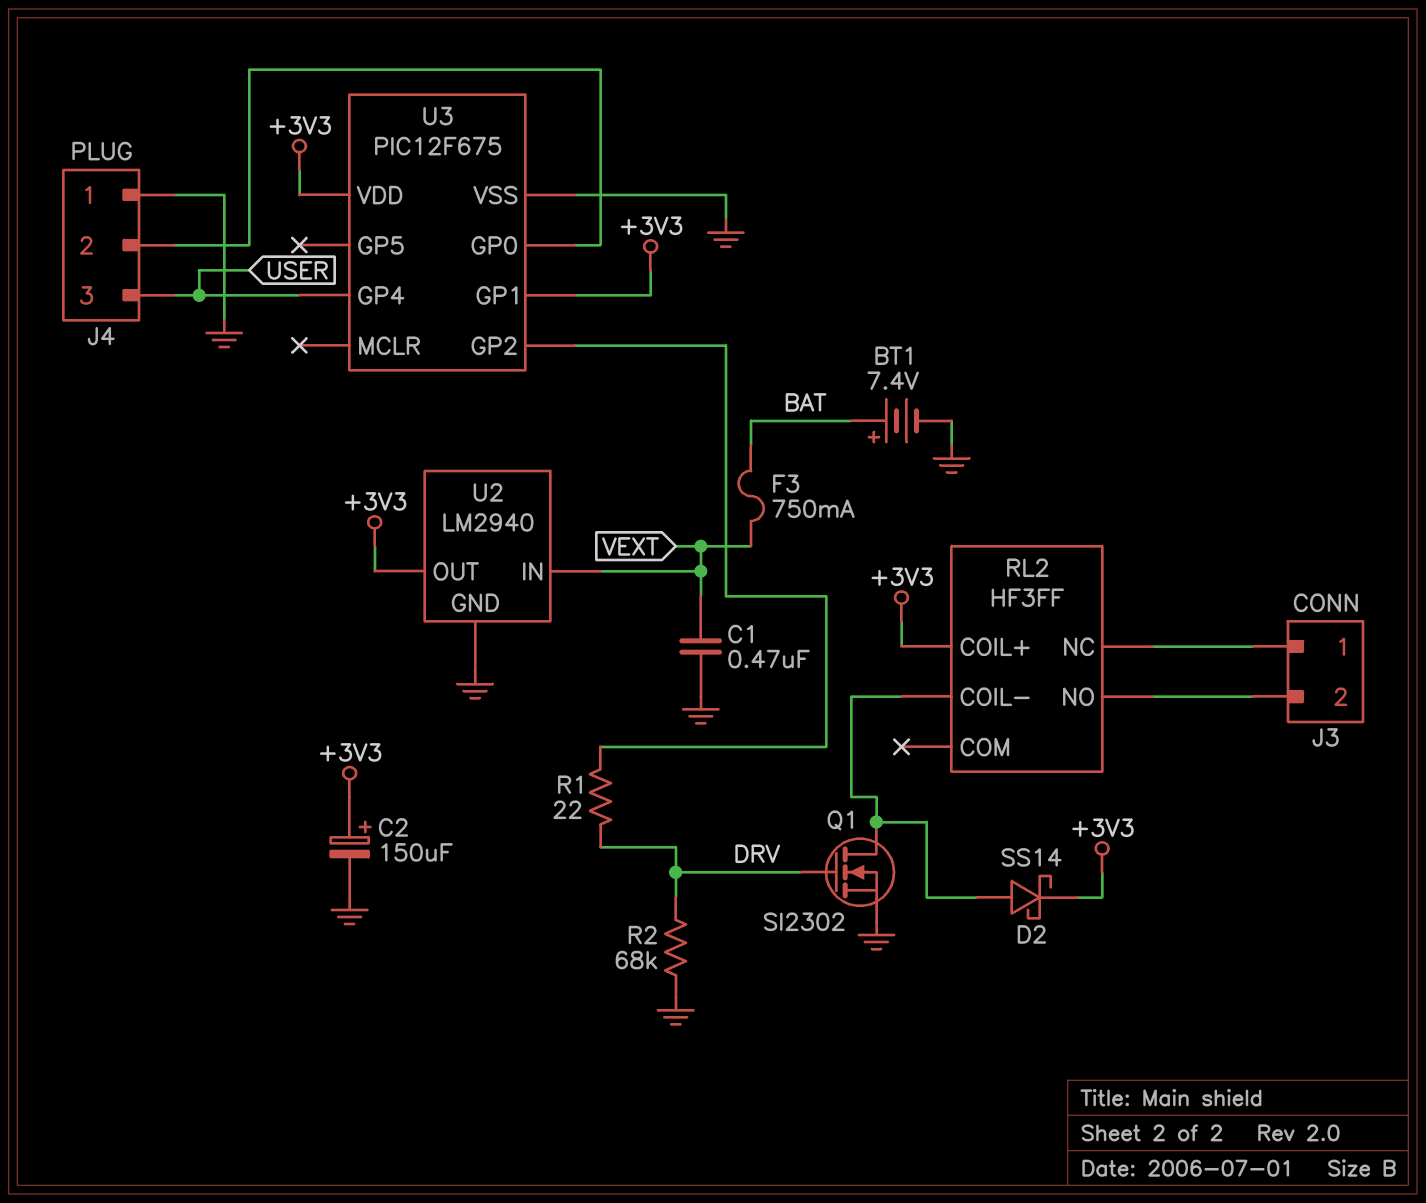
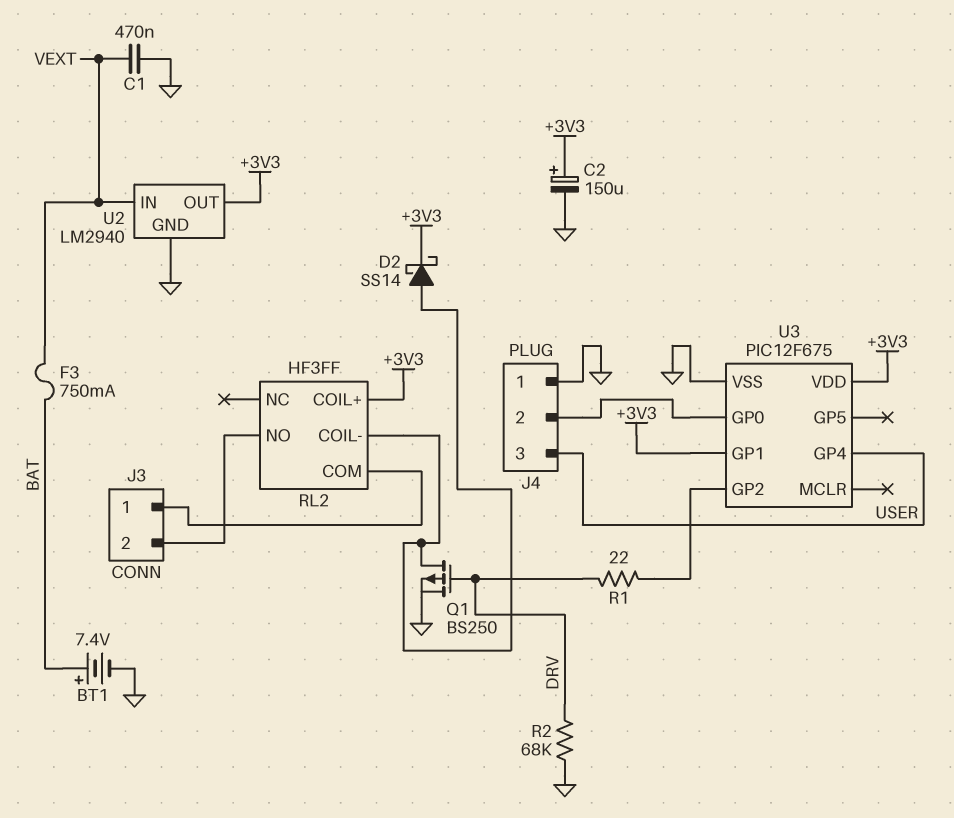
Q1: NMOS SI2302 (G DRV, D RL2/COIL-, S GND) -> PMOS BS250 (G DRV, D RL2/COIL-, S GND)
RL2 pin COM: none -> J3/1
RL2 pin NC: J3/1 -> none

